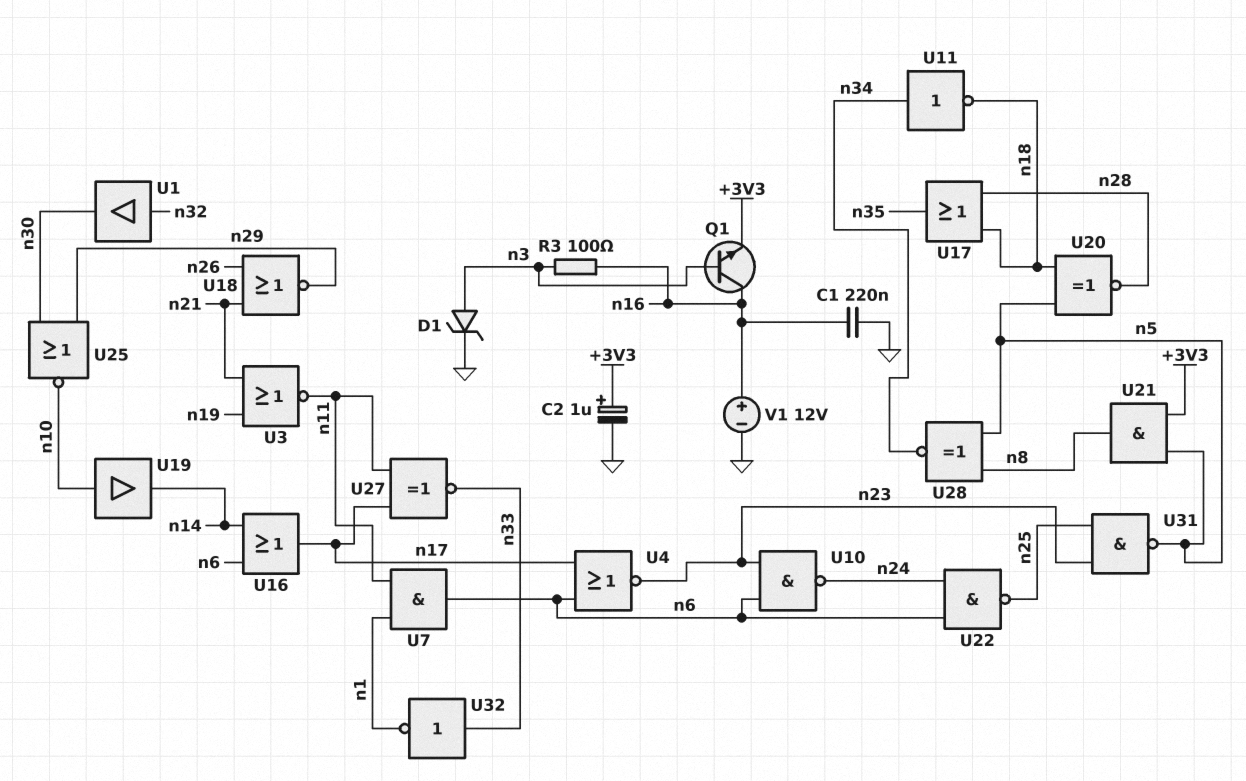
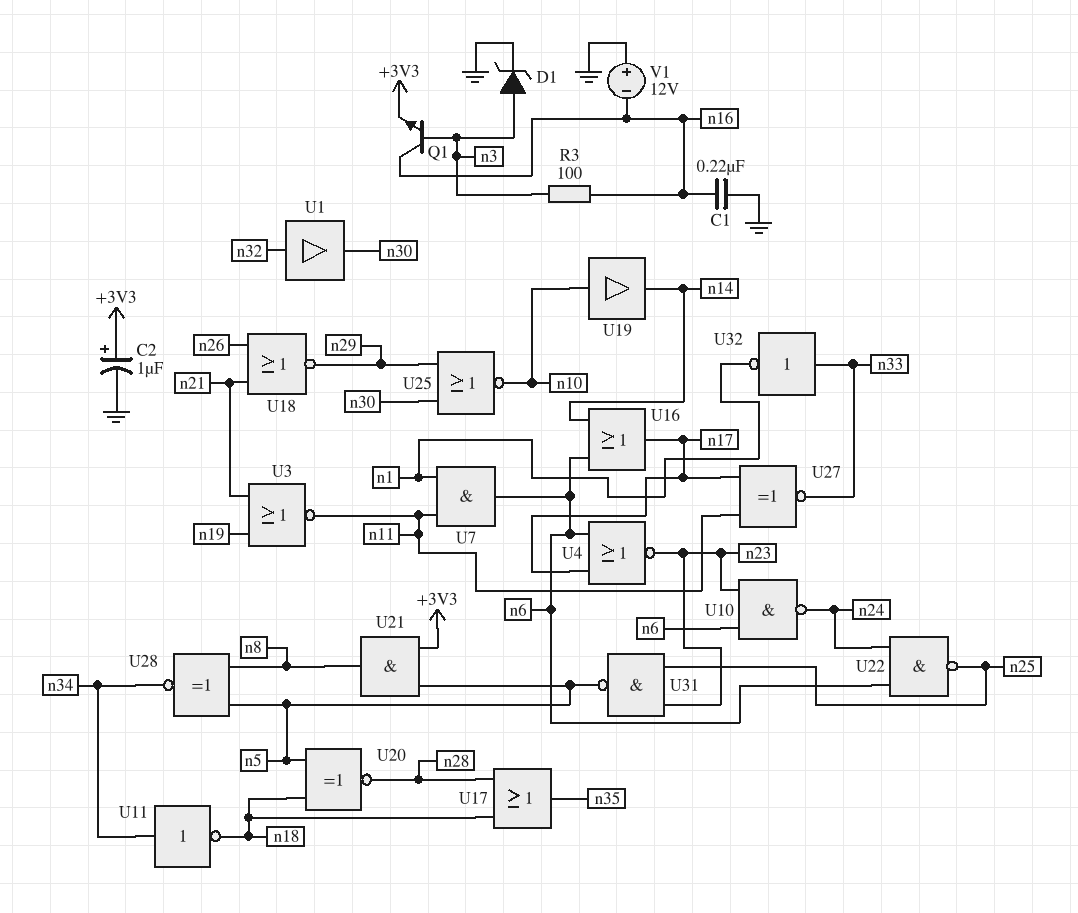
V1: 12V (plus n16, minus GND) -> 12V (plus GND, minus n16)

